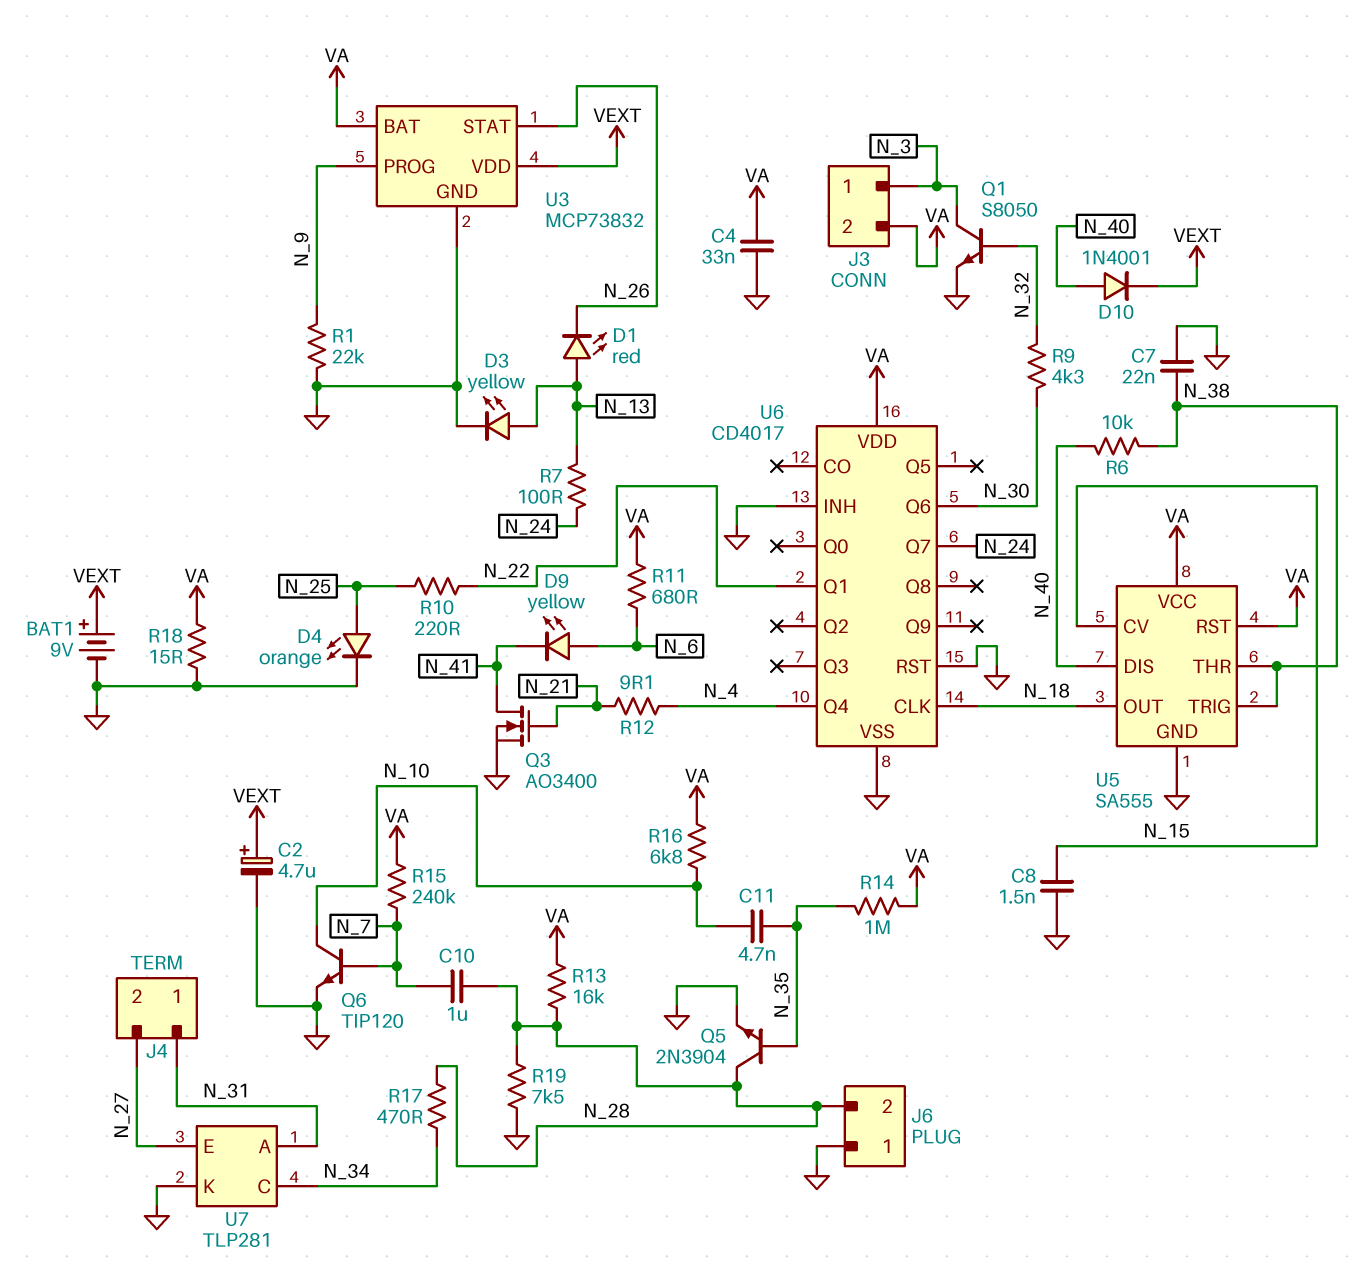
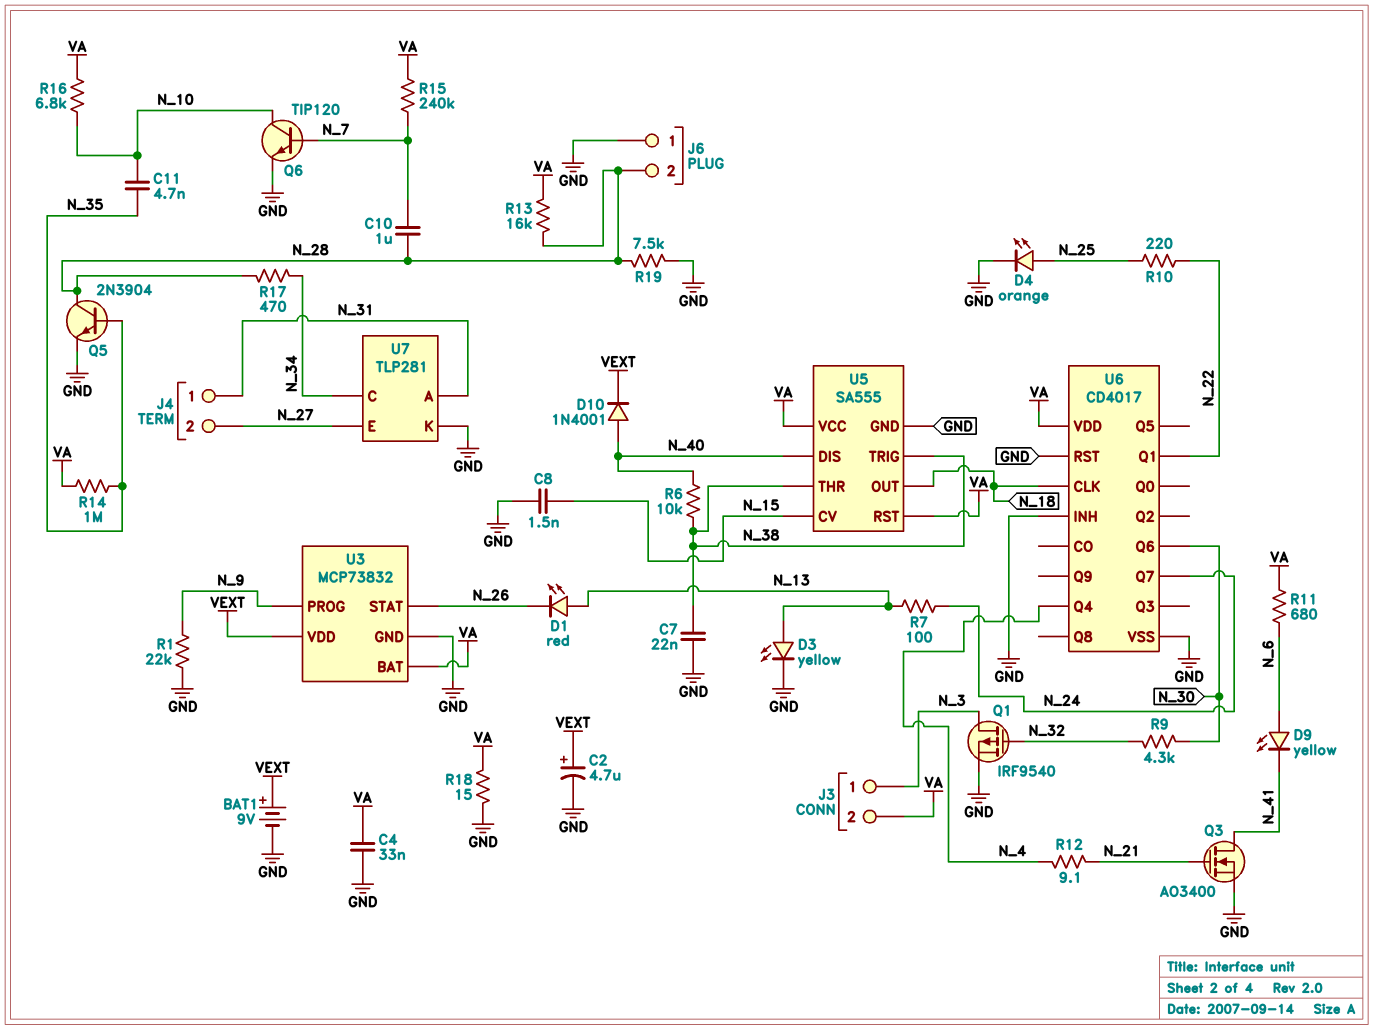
Q1: NPN S8050 (B N_32, C N_3, E GND) -> PMOS IRF9540 (G N_32, D N_3, S GND)

